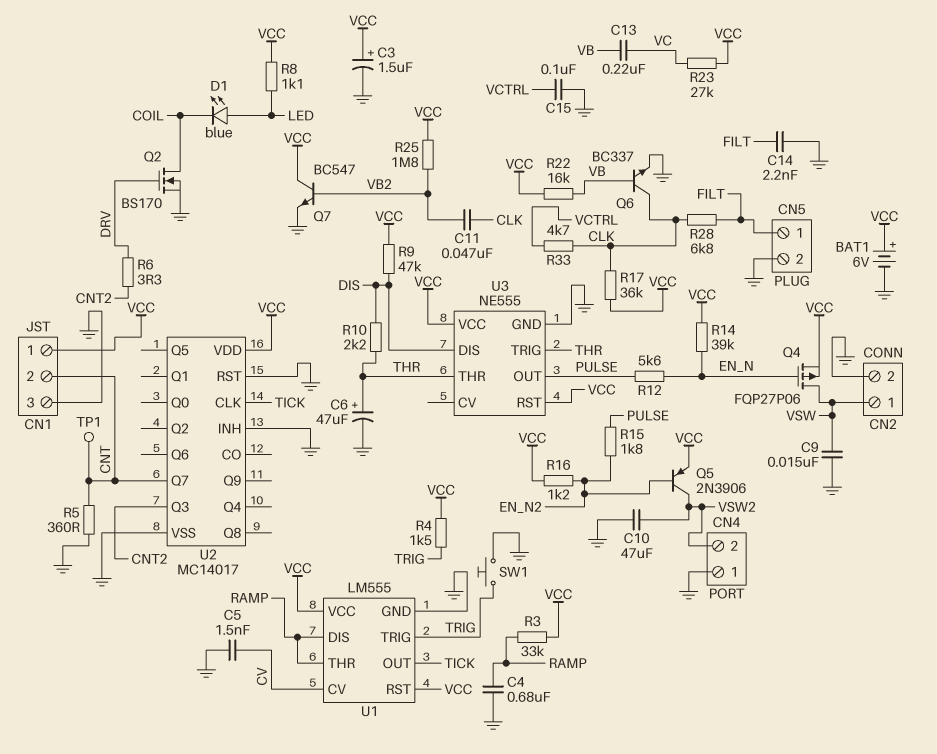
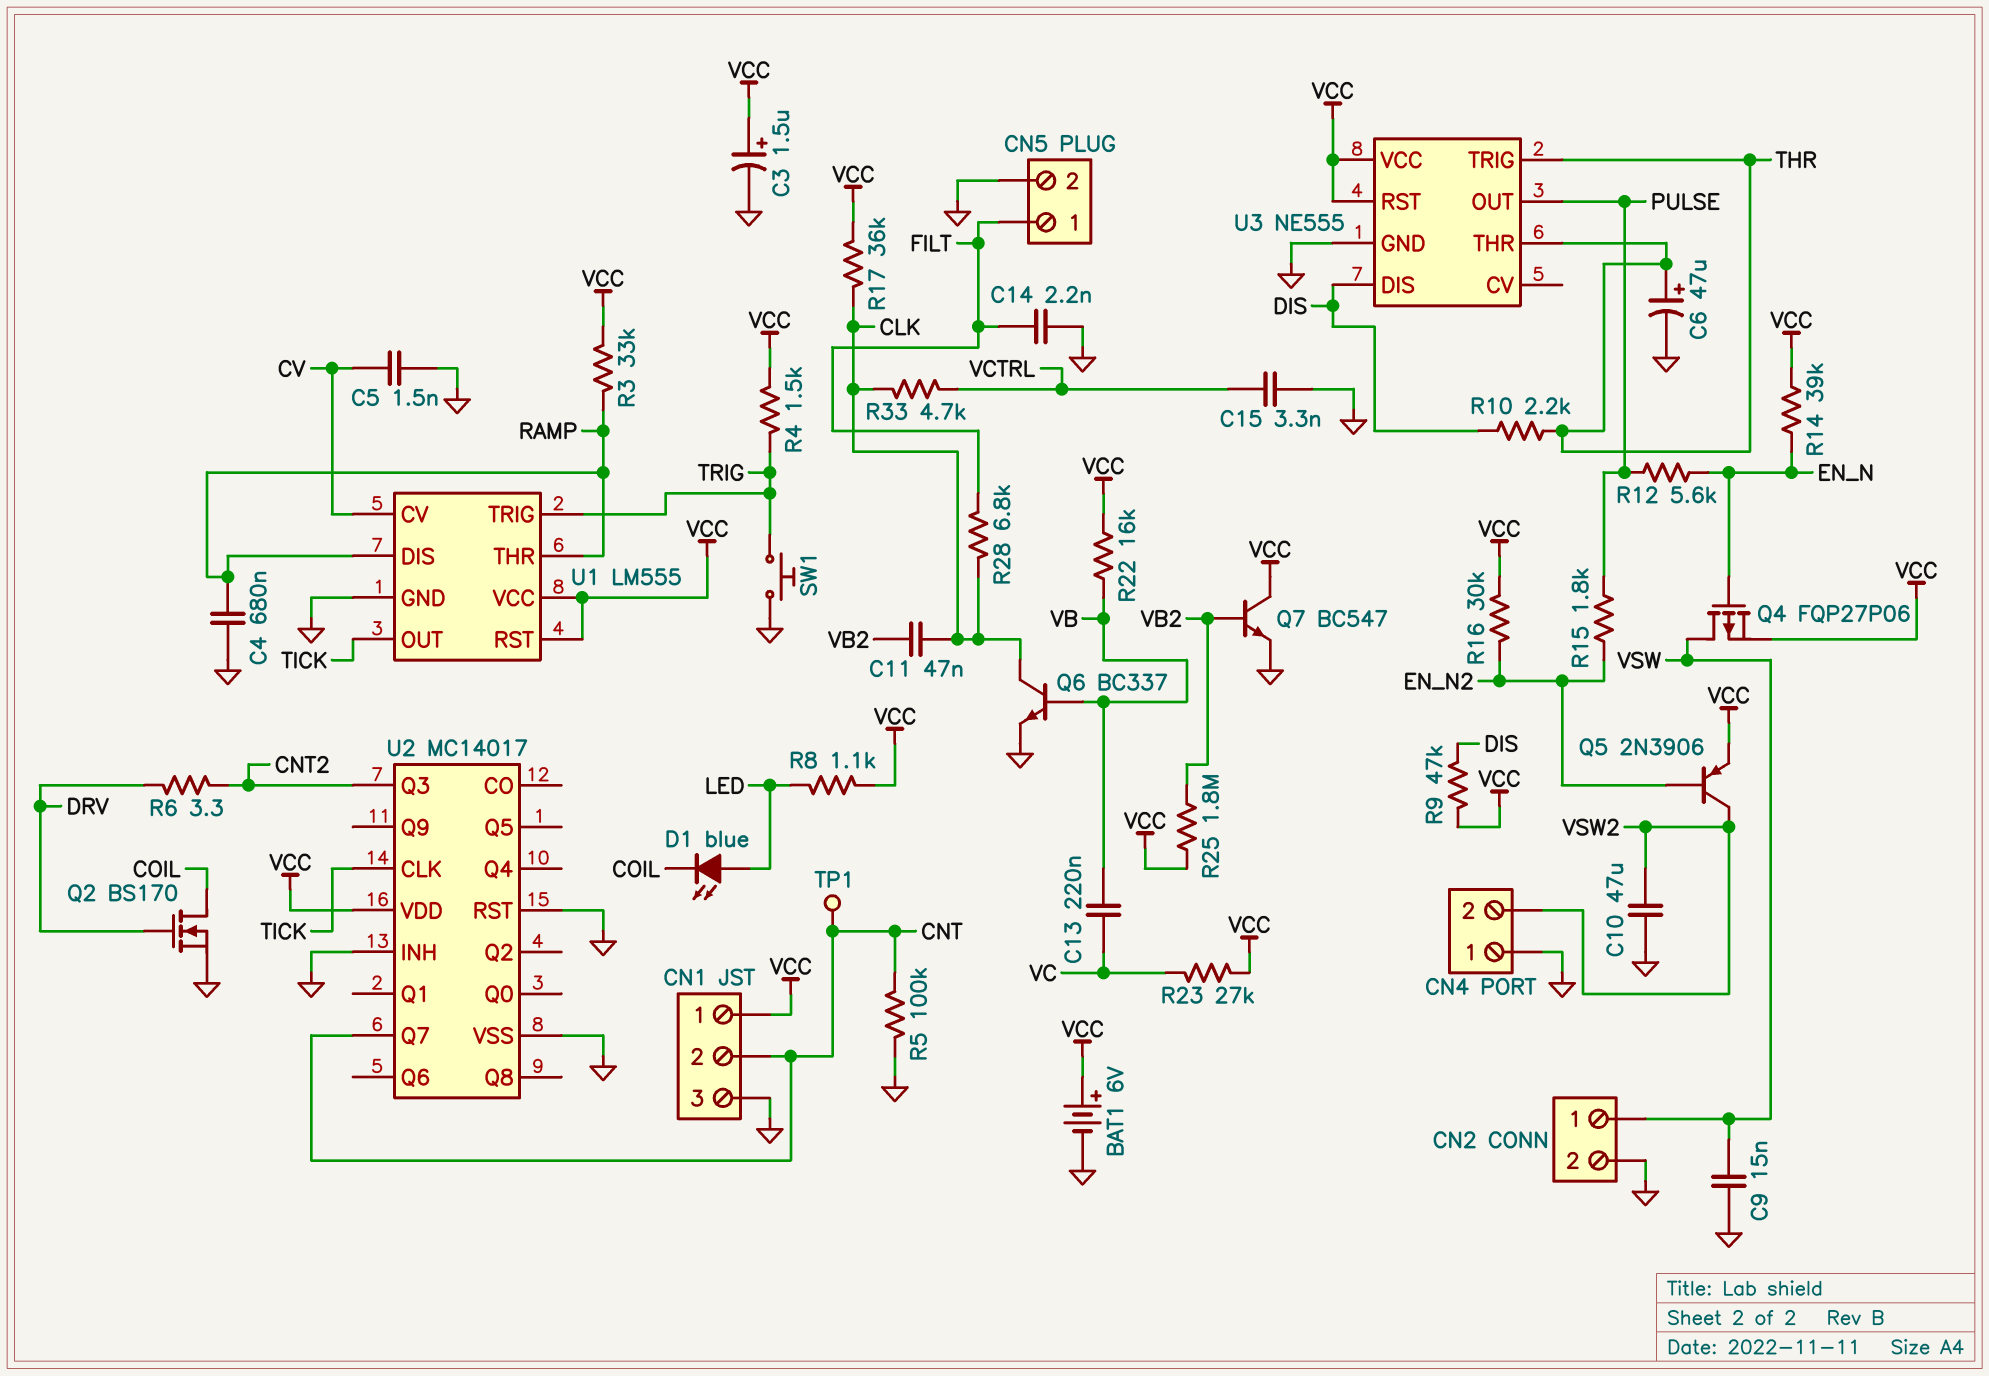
C15: 100nF (GND, VCTRL) -> 3.3nF (GND, VCTRL)
R5: 360 (CNT, GND) -> 100k (CNT, GND)
R16: 1.2k (EN_N2, VCC) -> 30k (EN_N2, VCC)

